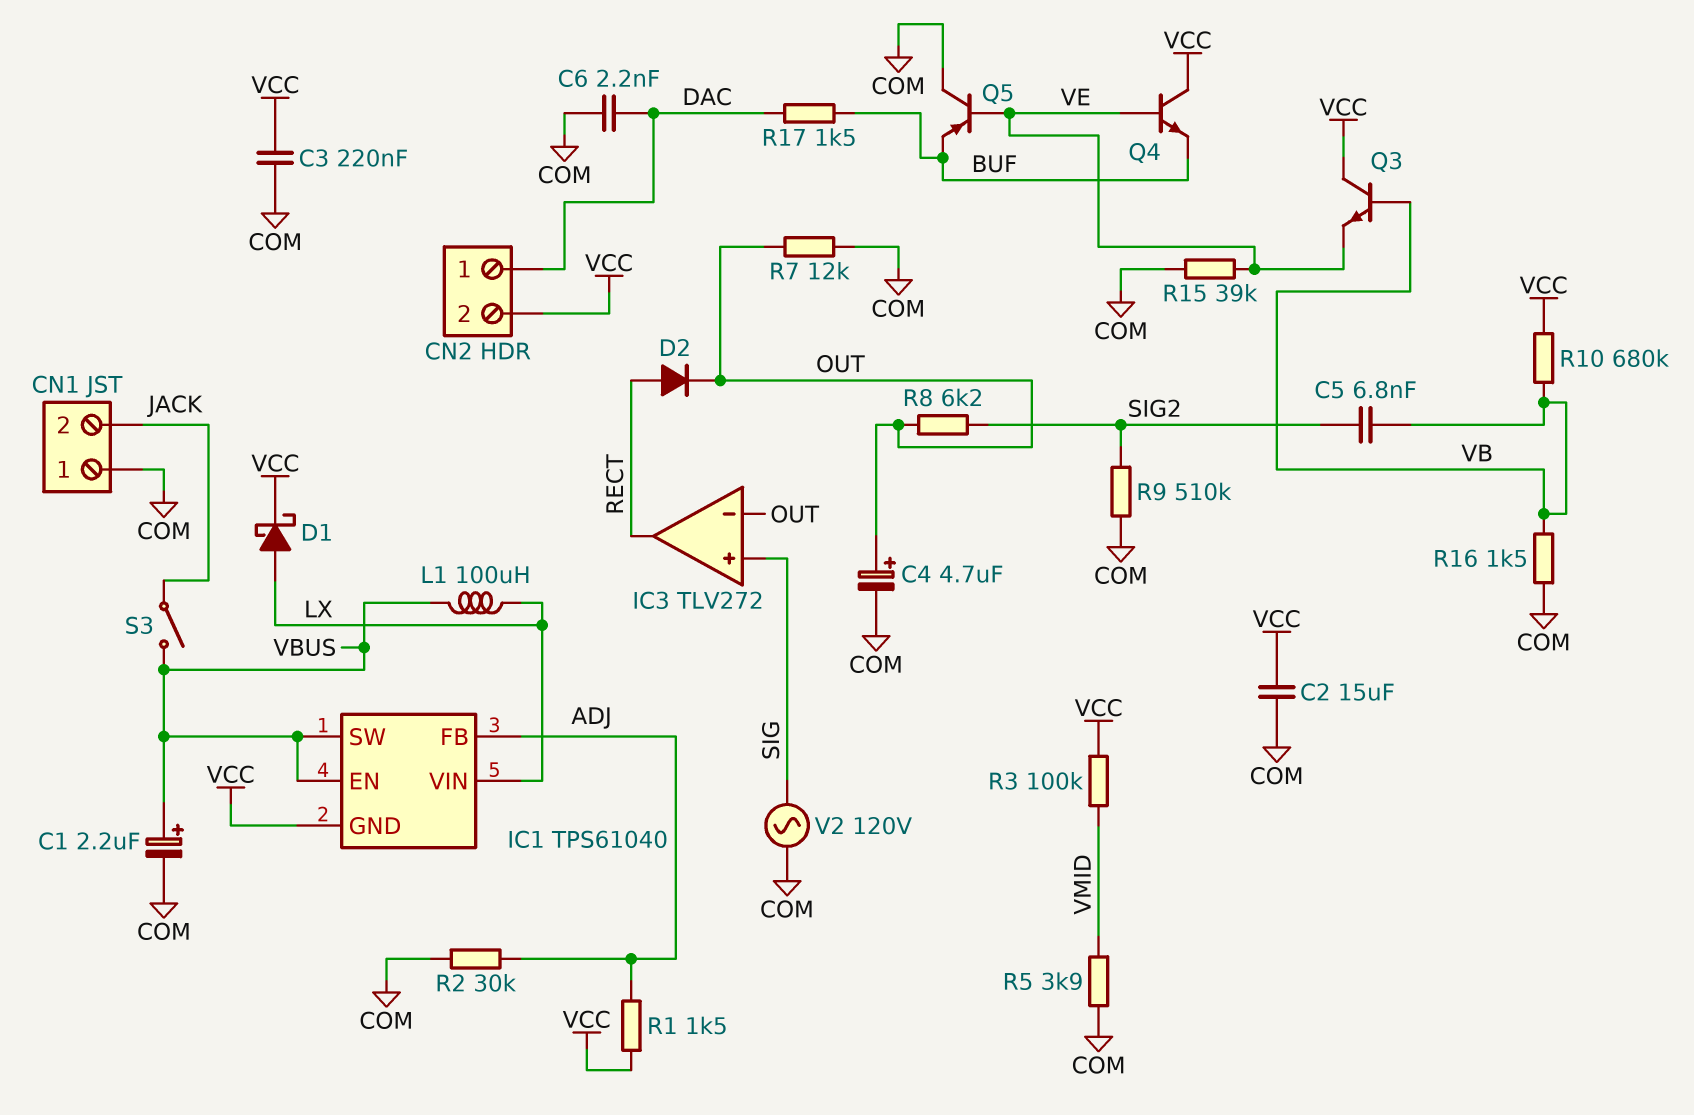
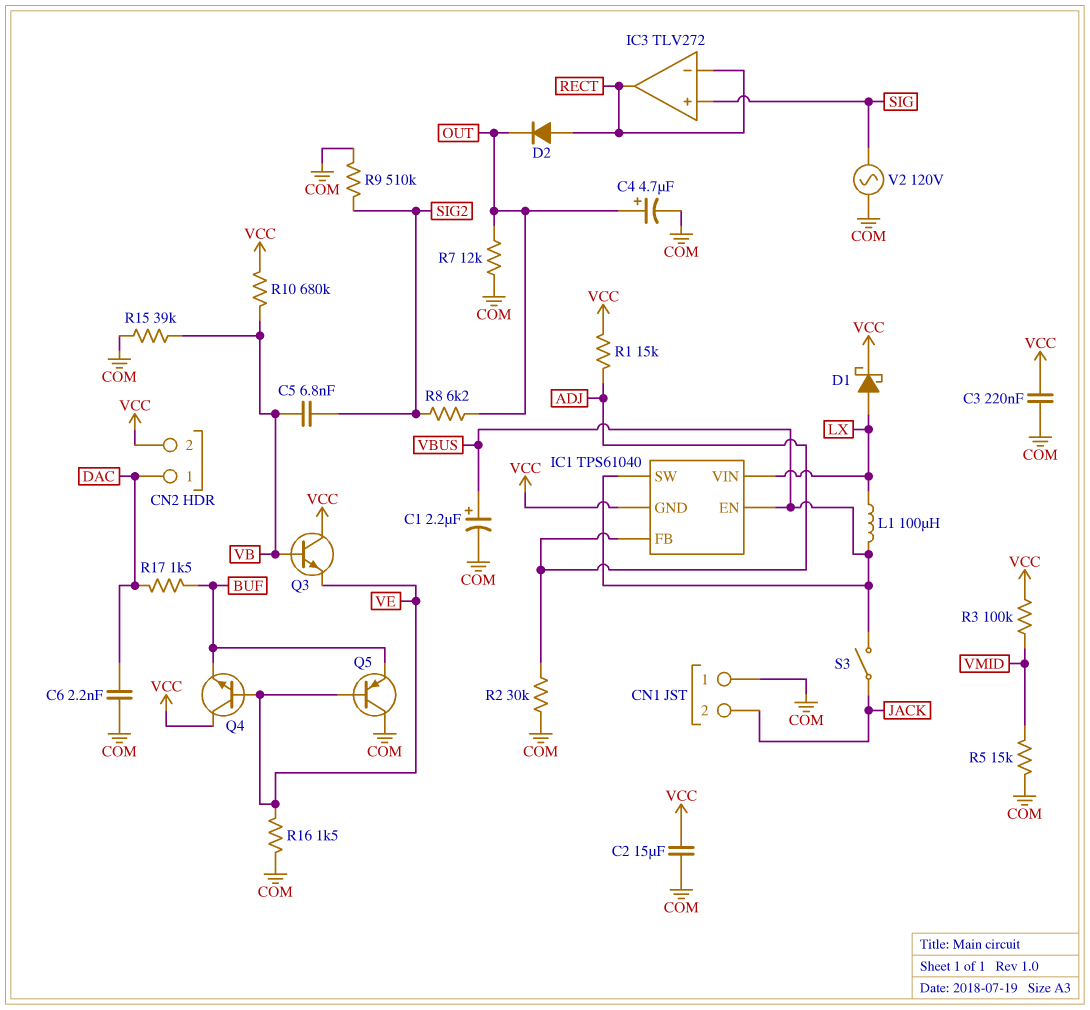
IC3 pin in-: OUT -> RECT
R1: 1.5k (ADJ, VCC) -> 15k (ADJ, VCC)
R5: 3.9k (COM, VMID) -> 15k (COM, VMID)
R15: 39k (COM, VE) -> 39k (COM, VB)
R16: 1.5k (COM, VB) -> 1.5k (COM, VE)

